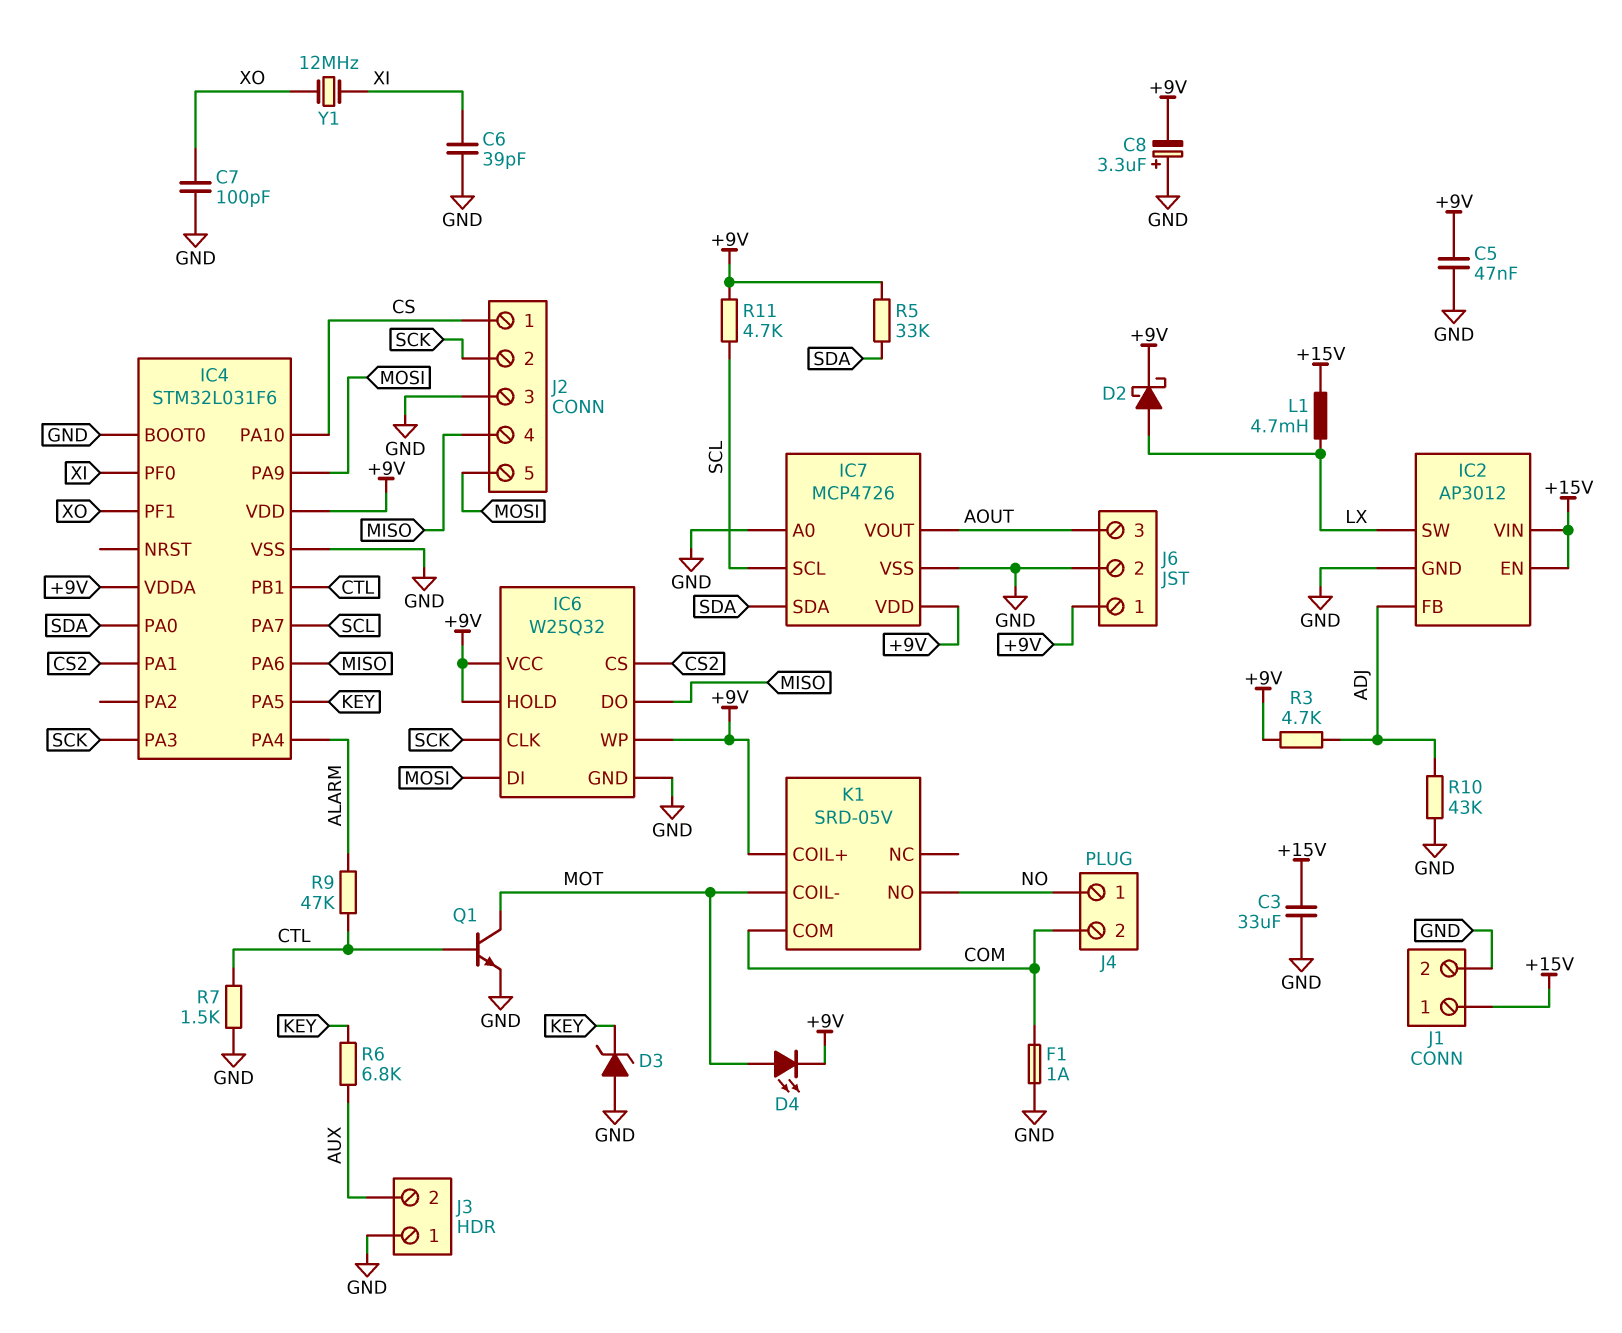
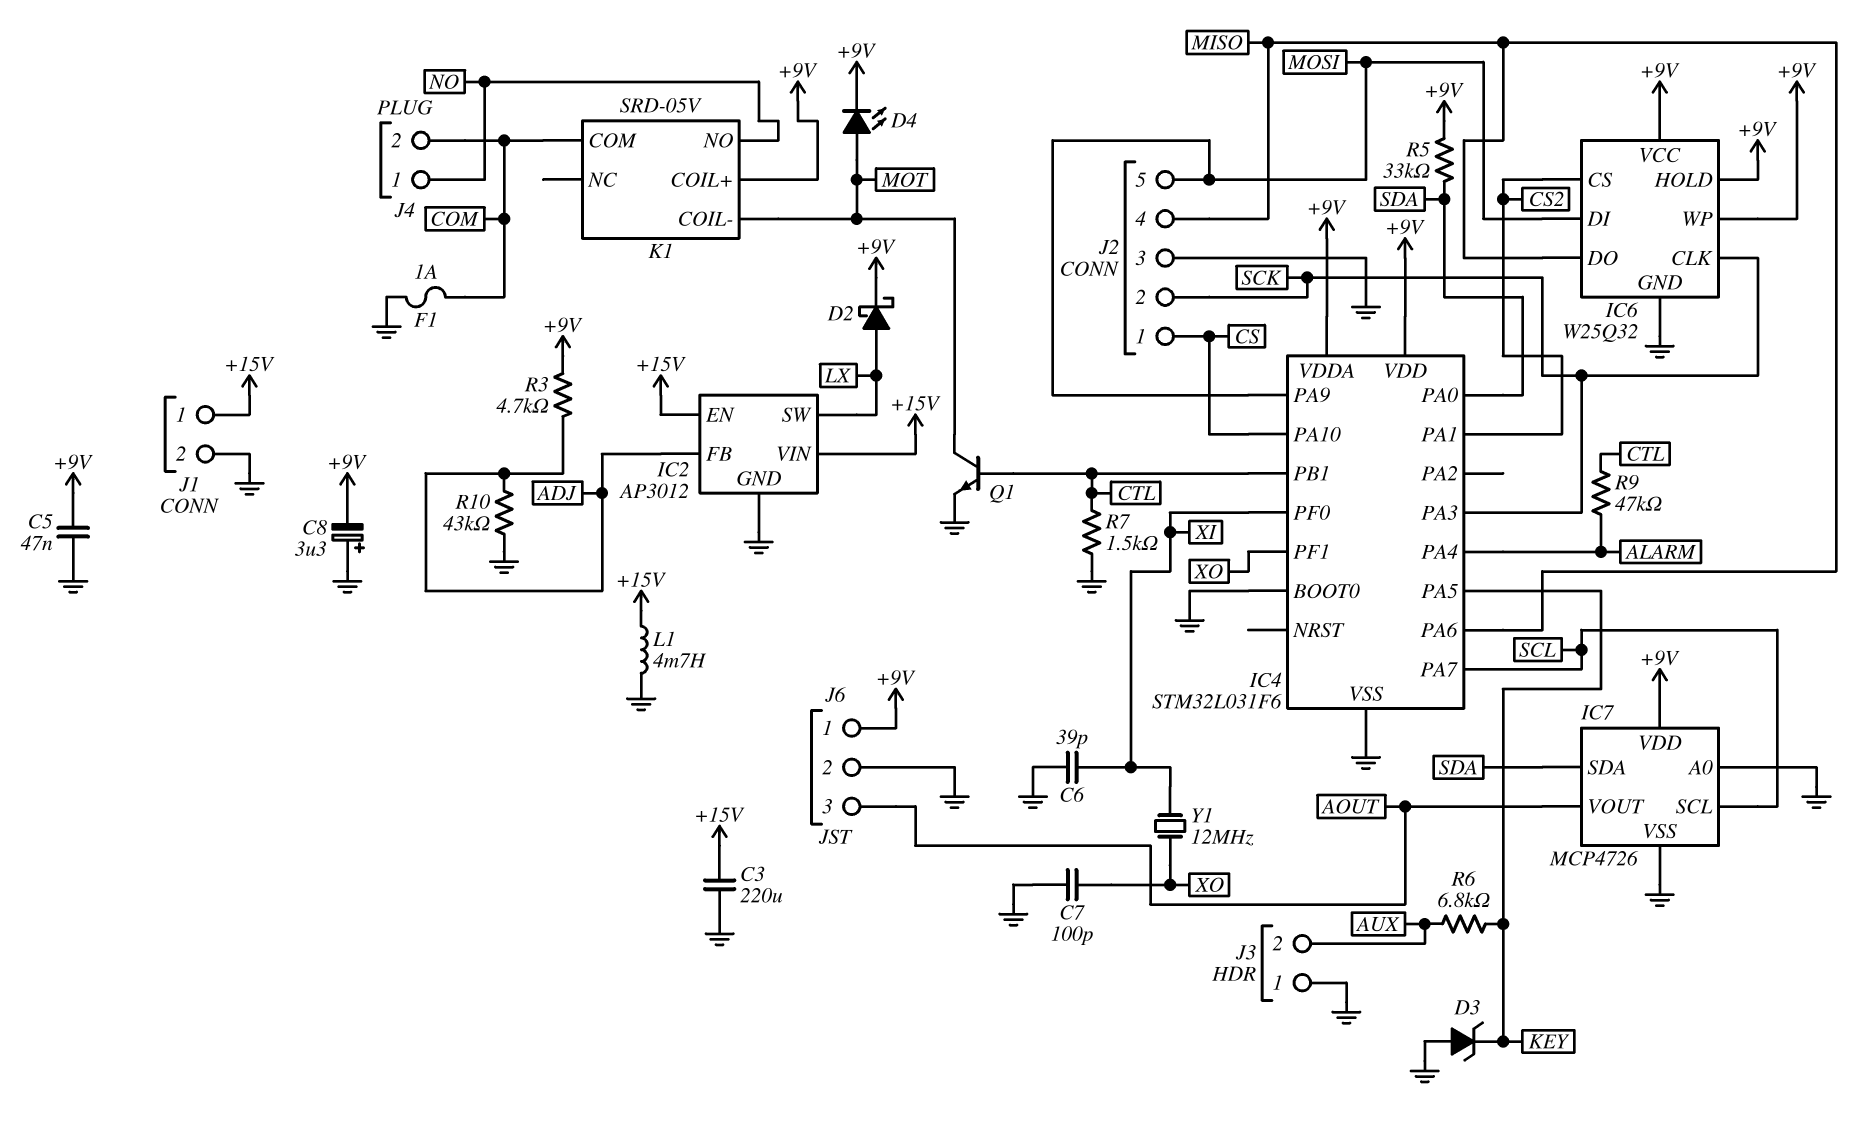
C3: 33uF (+15V, GND) -> 220uF (+15V, GND)
L1: 4.7mH (+15V, LX) -> 4.7mH (+15V, GND)
R11: 4.7k (+9V, SCL) -> none

